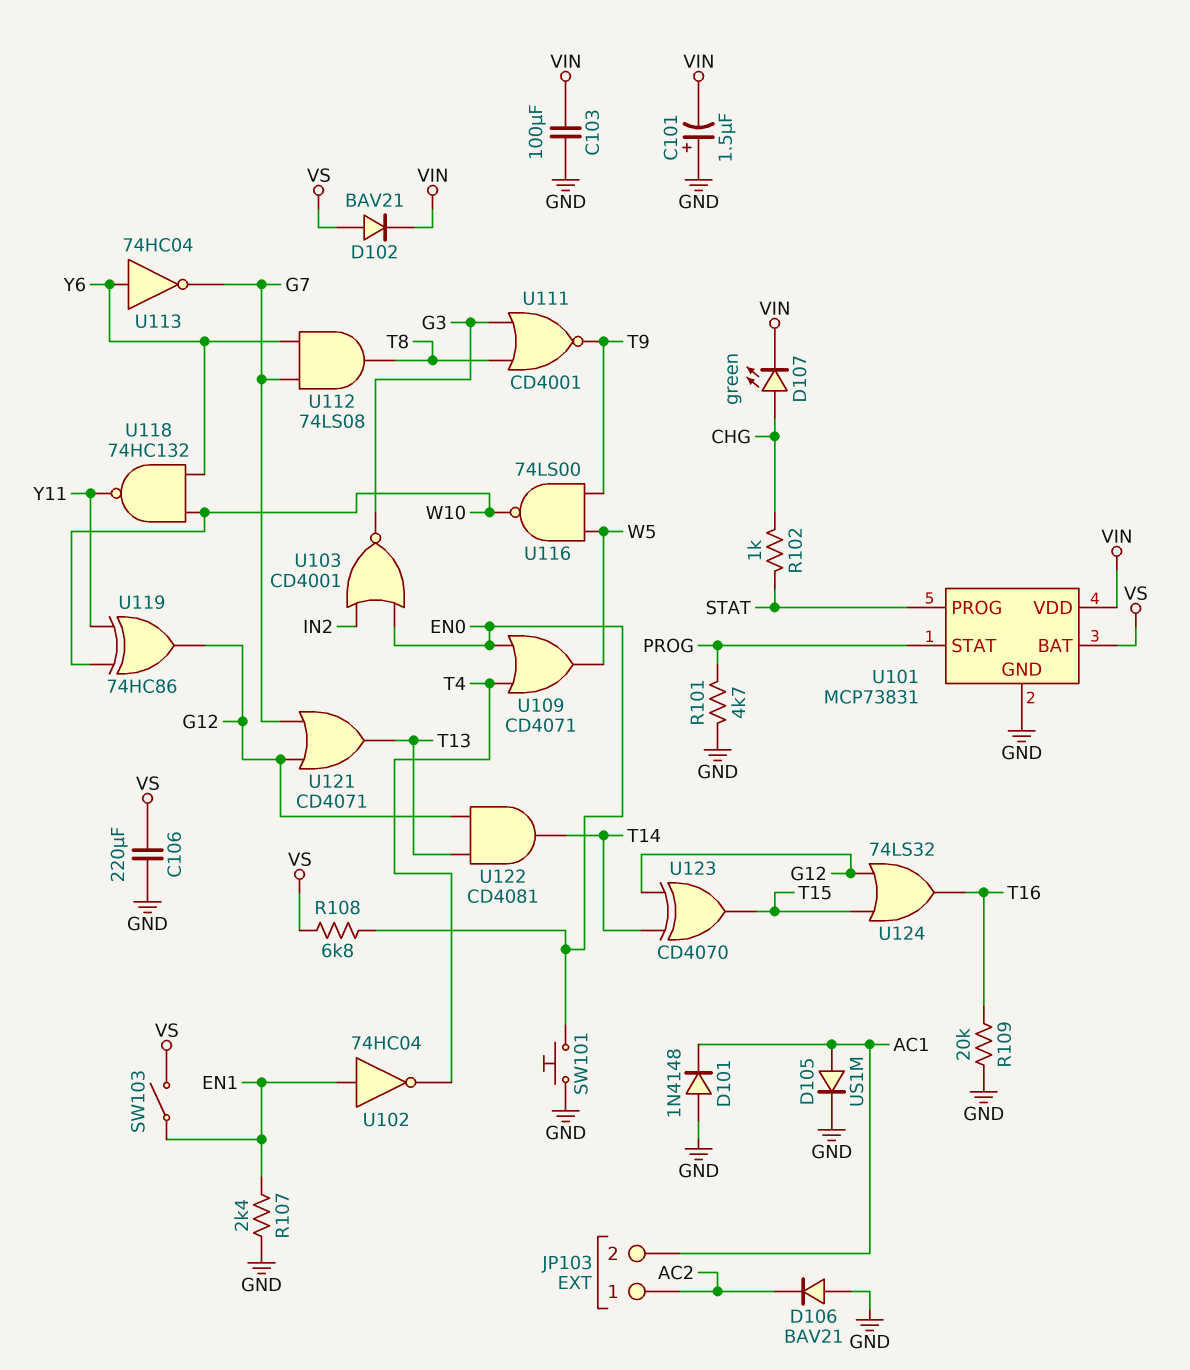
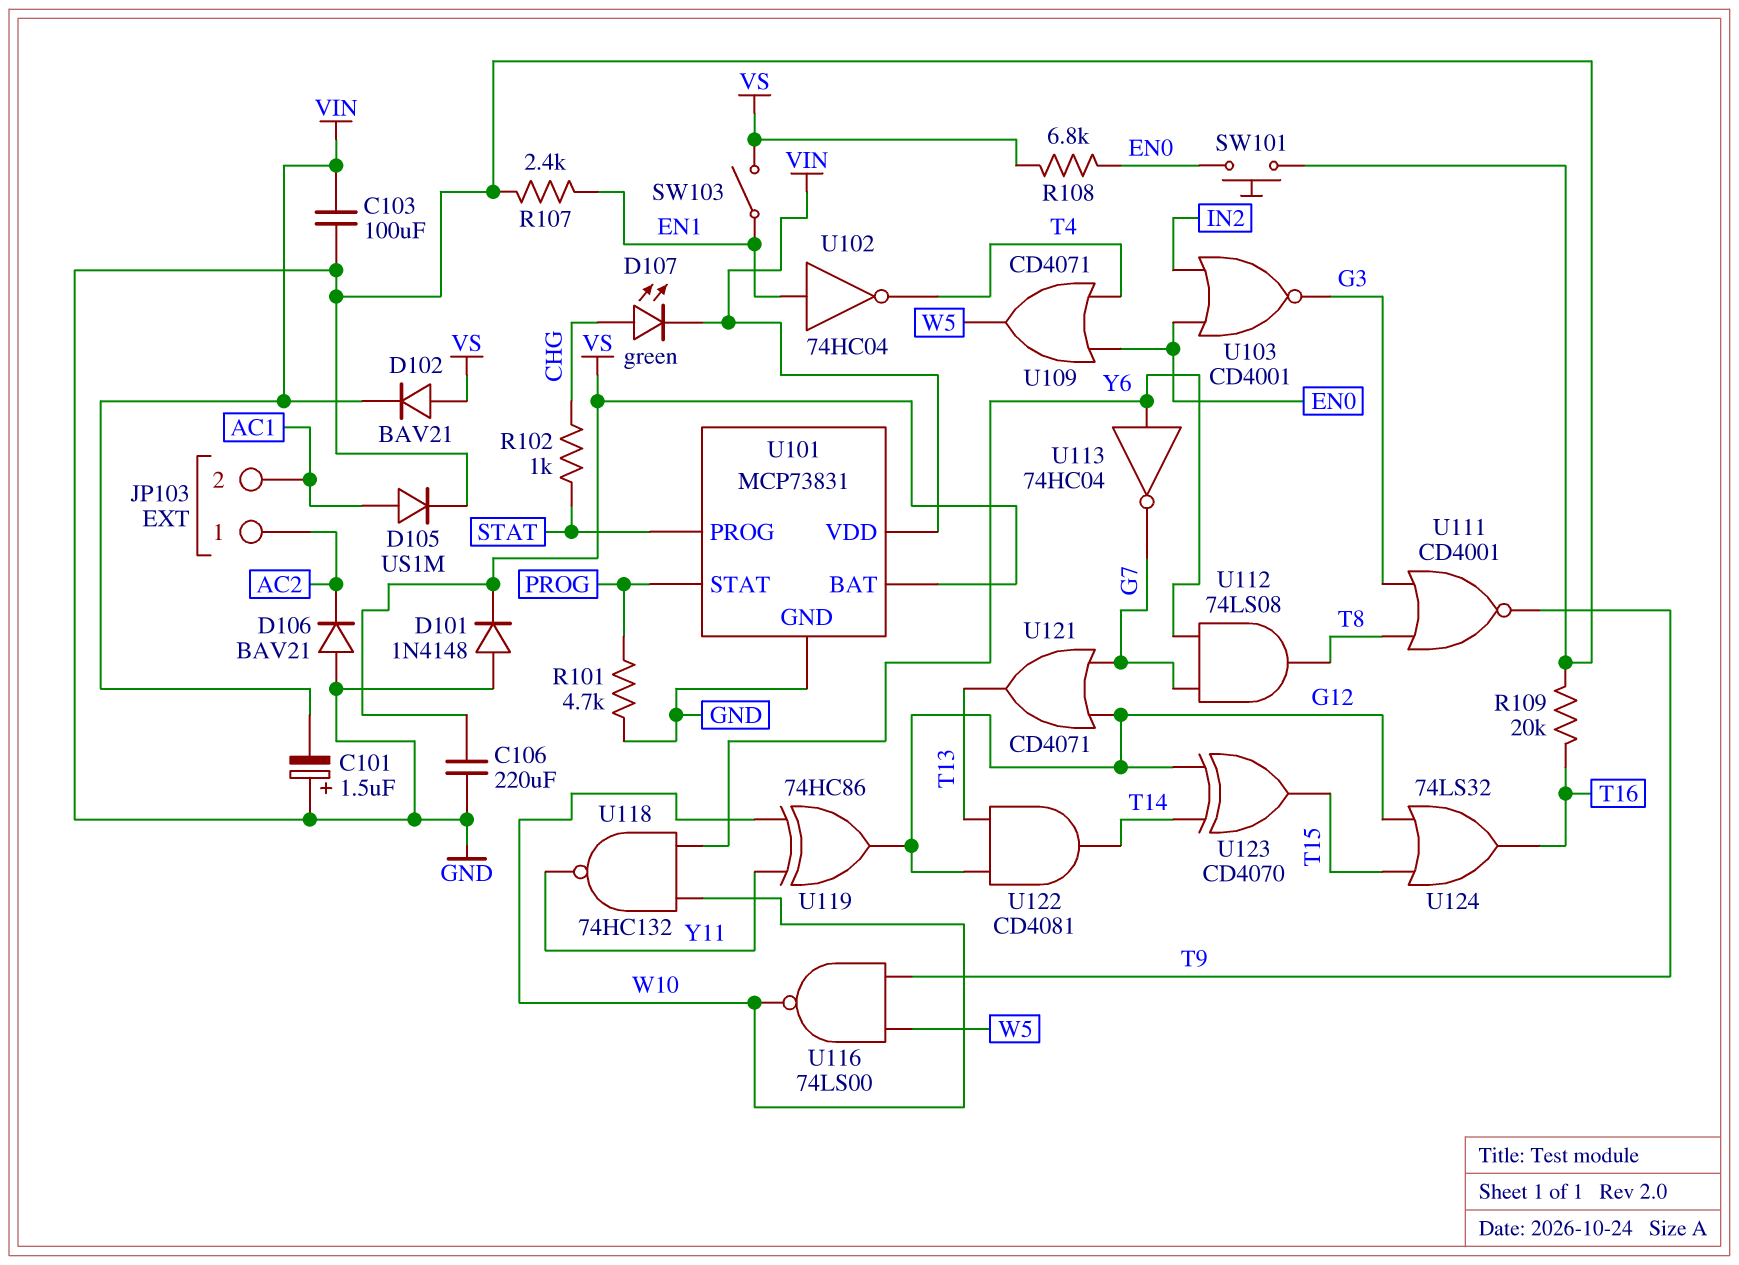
D101: diode 1N4148 (A GND, K AC1) -> diode 1N4148 (A GND, K VS)

